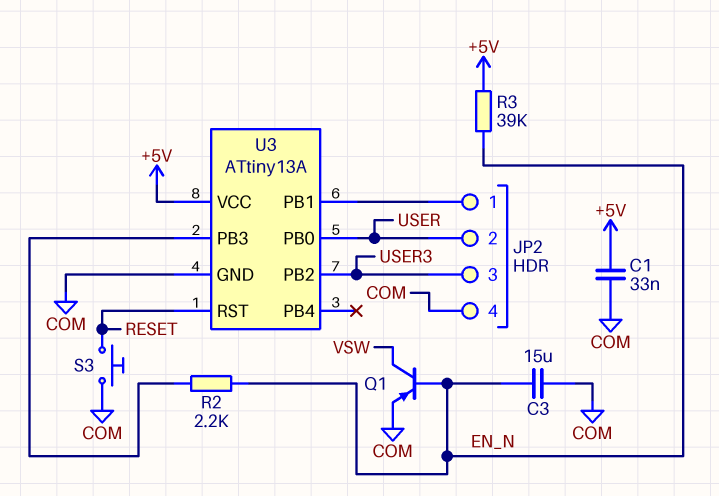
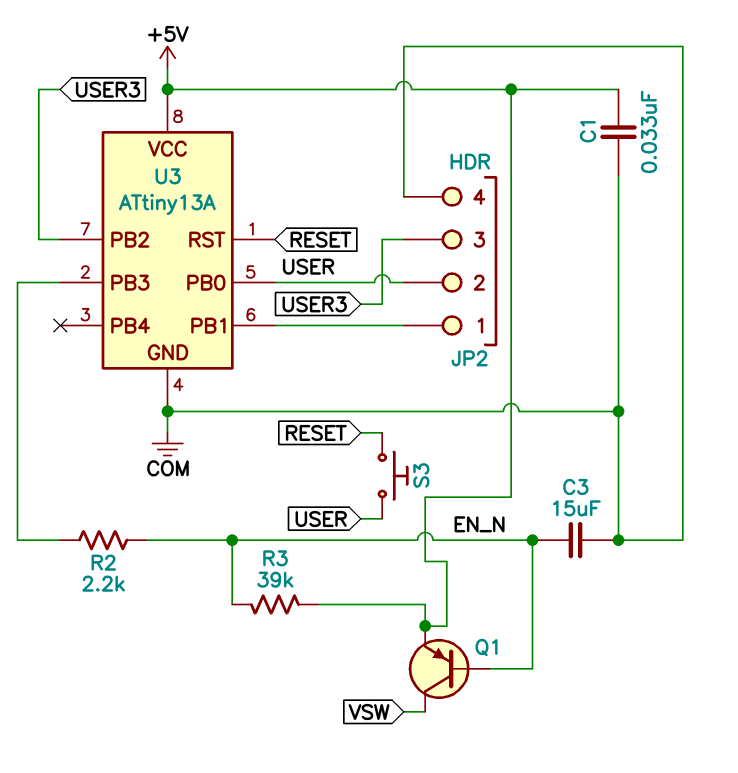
Q1: PNP (B EN_N, C VSW, E COM) -> PNP (B EN_N, C VSW, E +5V)
S3: button (COM, RESET) -> button (RESET, USER)

